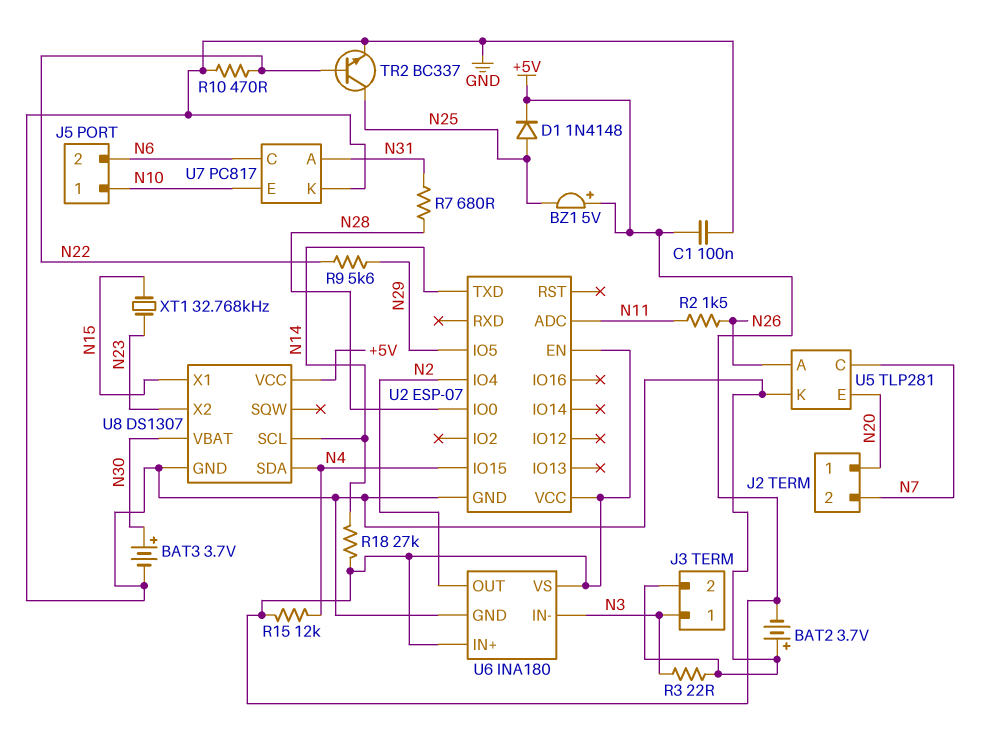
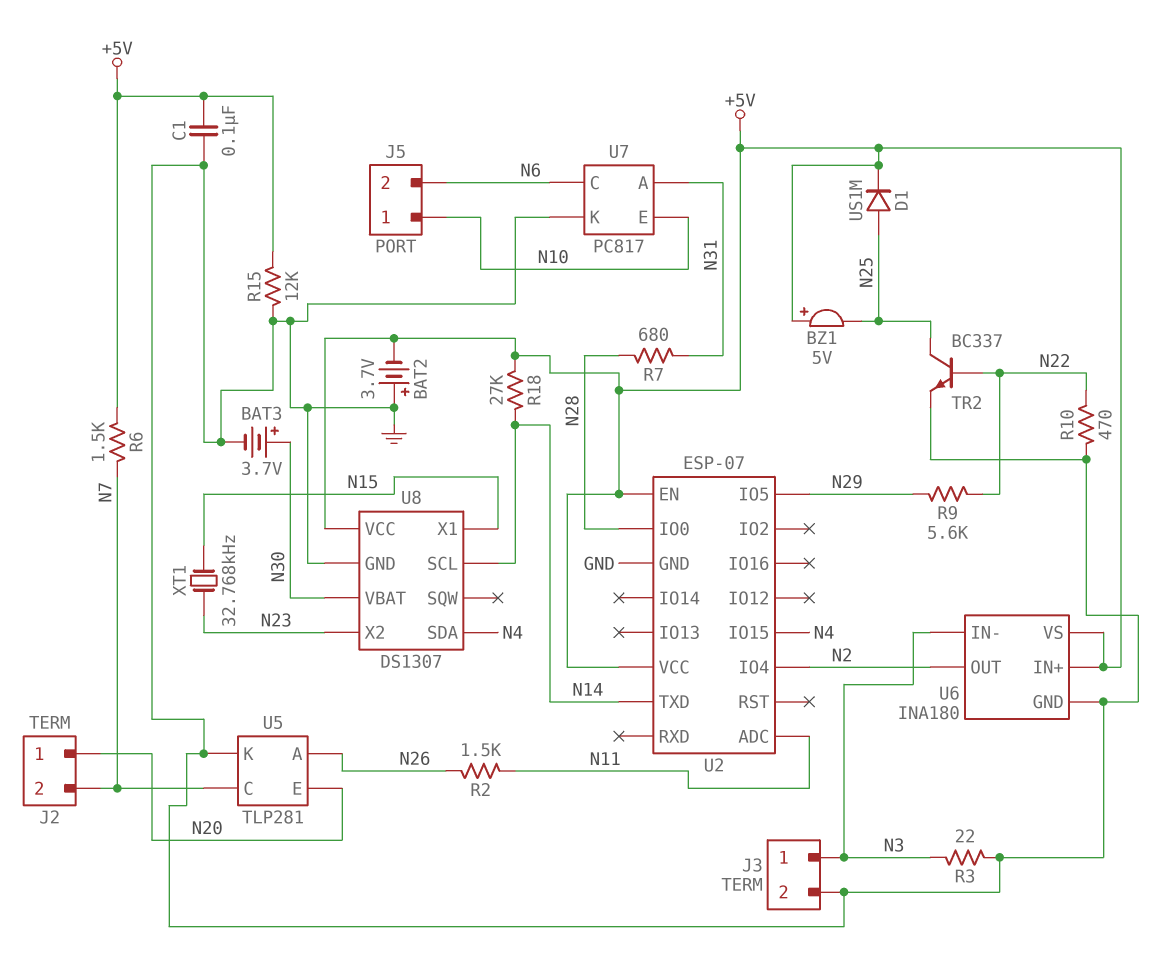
D1: diode 1N4148 (A N25, K +5V) -> diode US1M (A N25, K +5V)
R6: none -> 1.5k (+5V, N7)
R15: 12k (+5V, N4) -> 12k (+5V, GND)

